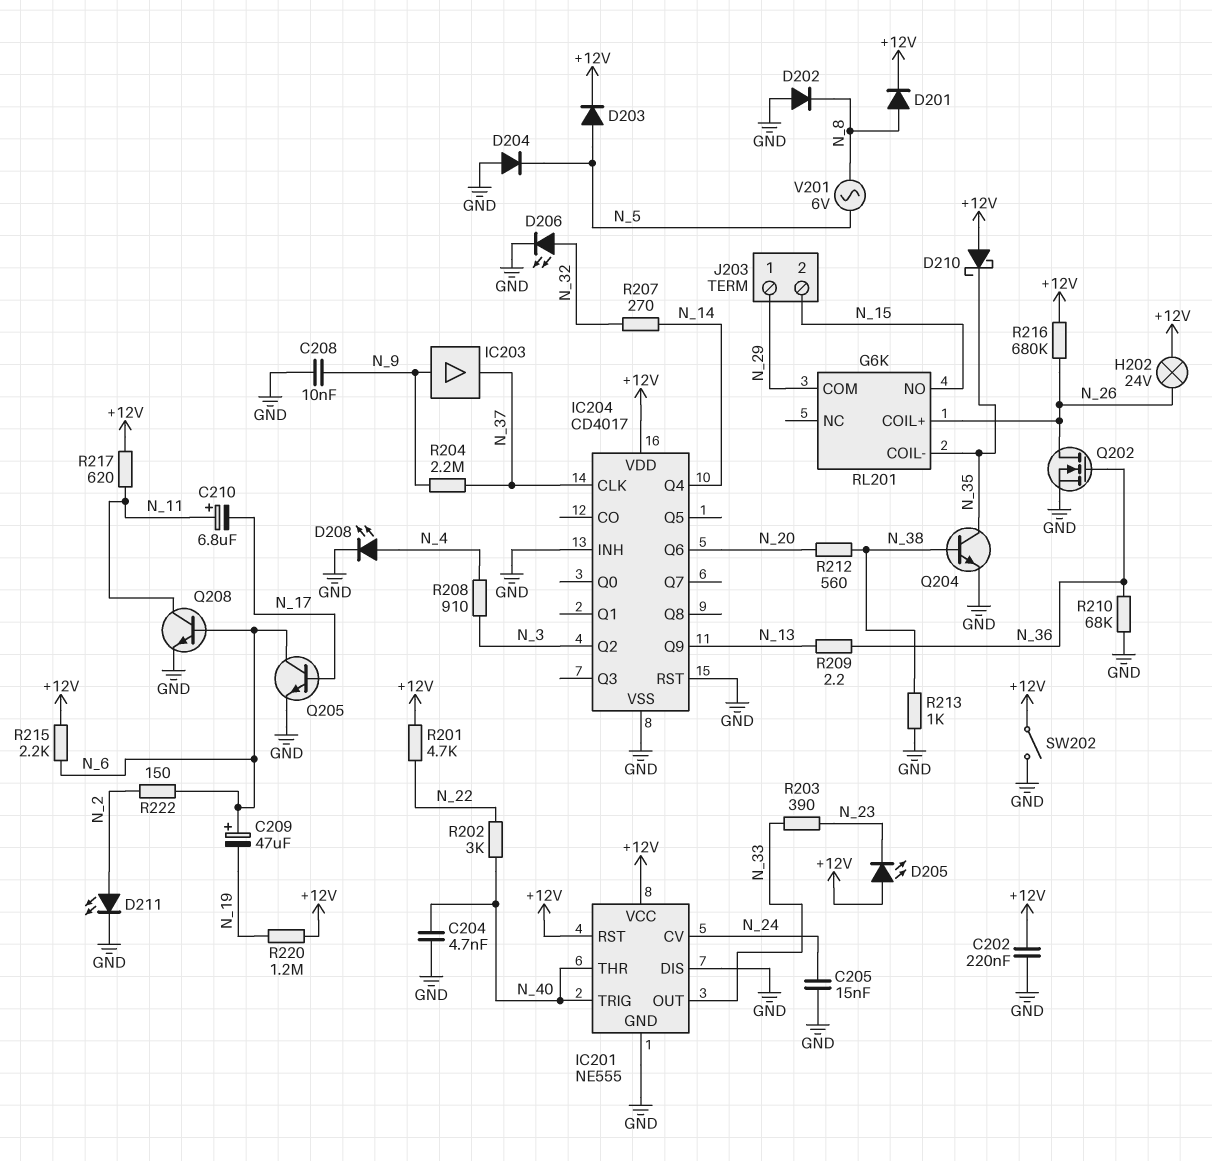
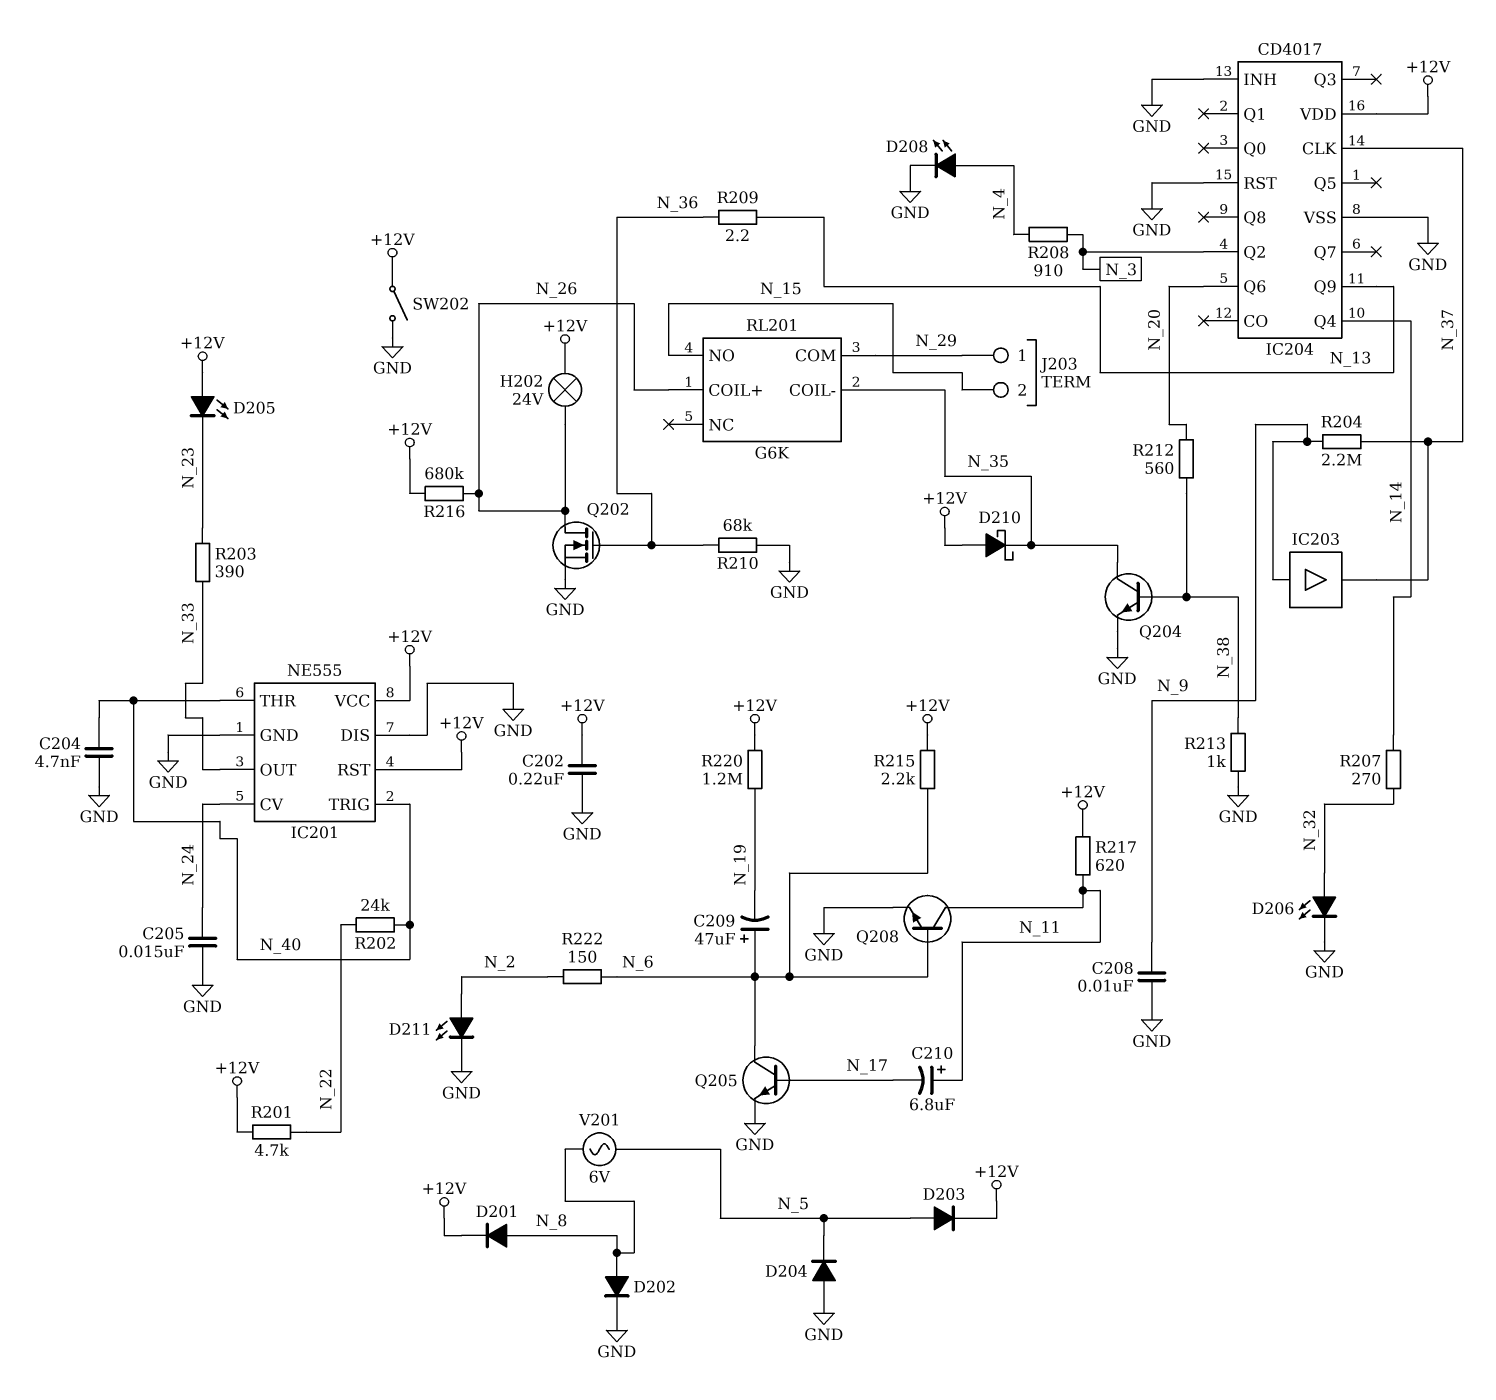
D202: diode (A GND, K N_8) -> diode (A N_8, K GND)
R202: 3k (N_22, N_40) -> 24k (N_22, N_40)

